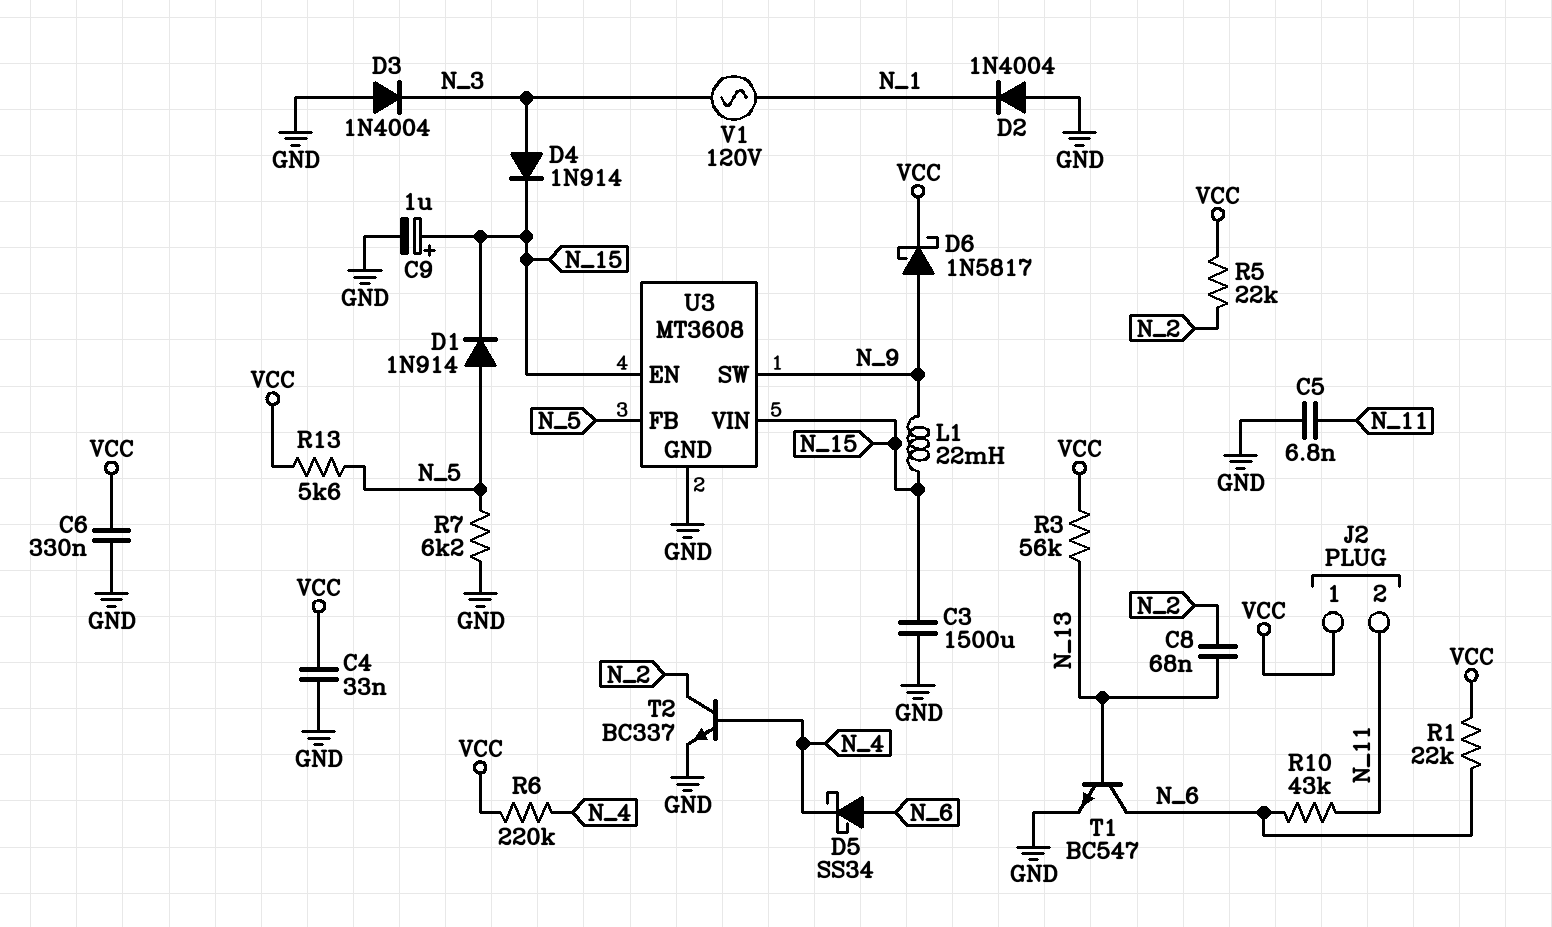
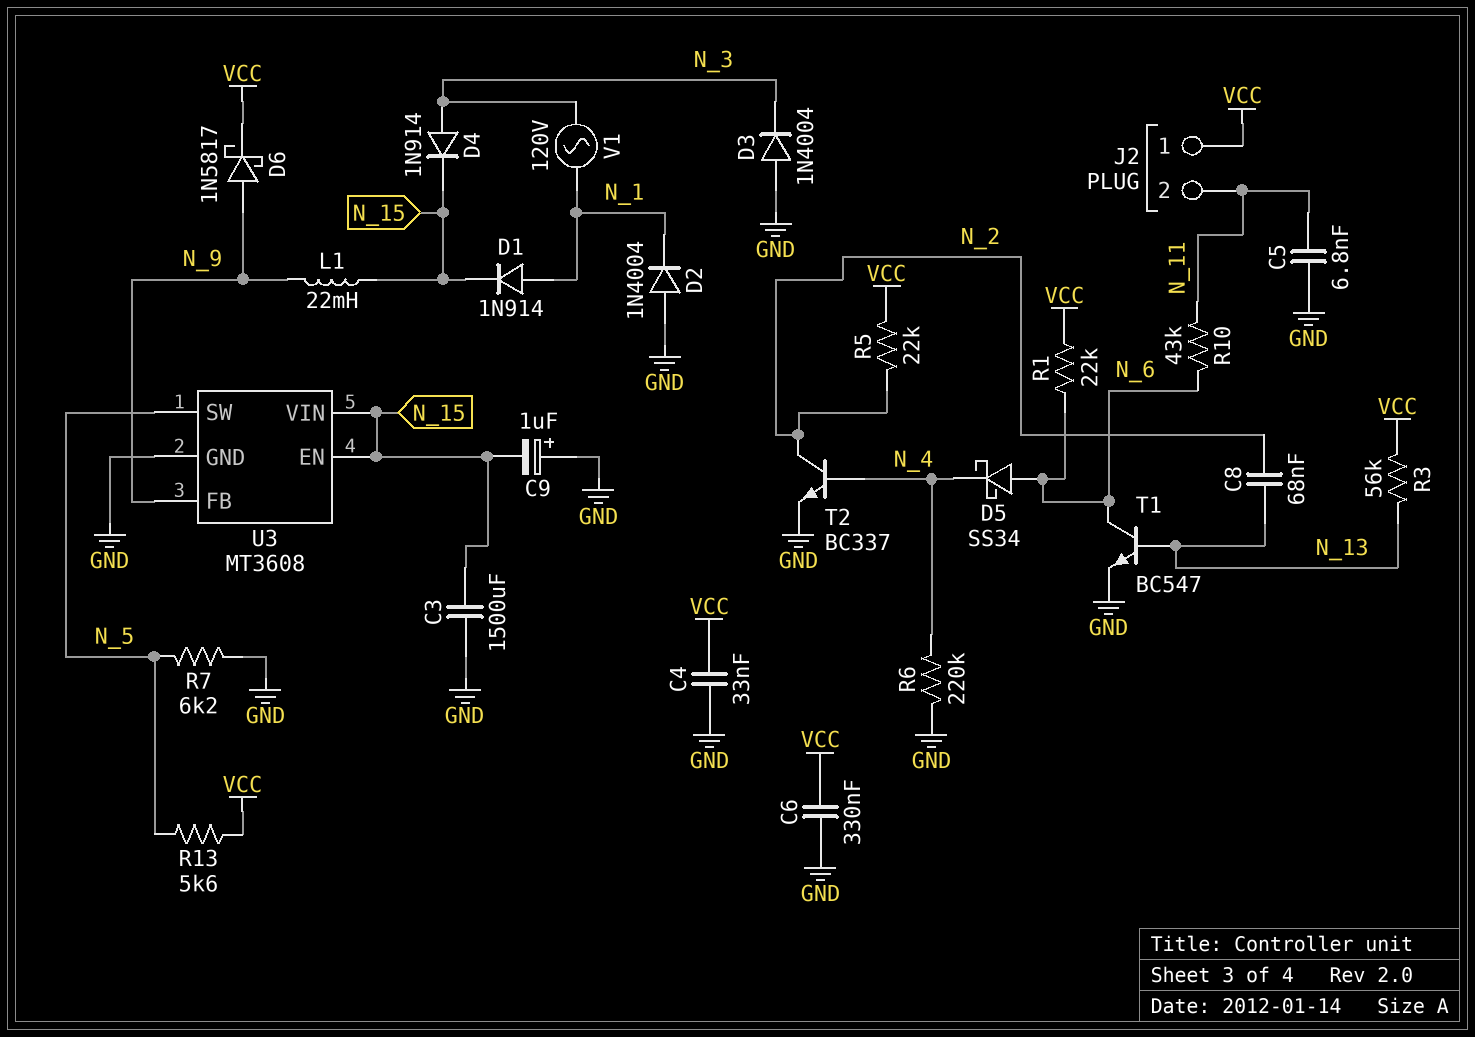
C9: 1uF (plus N_15, minus GND) -> 1uF (plus GND, minus N_15)
D1: diode 1N914 (A N_5, K N_15) -> diode 1N914 (A N_1, K N_15)
R6: 220k (N_4, VCC) -> 220k (GND, N_4)
U3 pin FB: N_5 -> N_9
U3 pin SW: N_9 -> N_5

